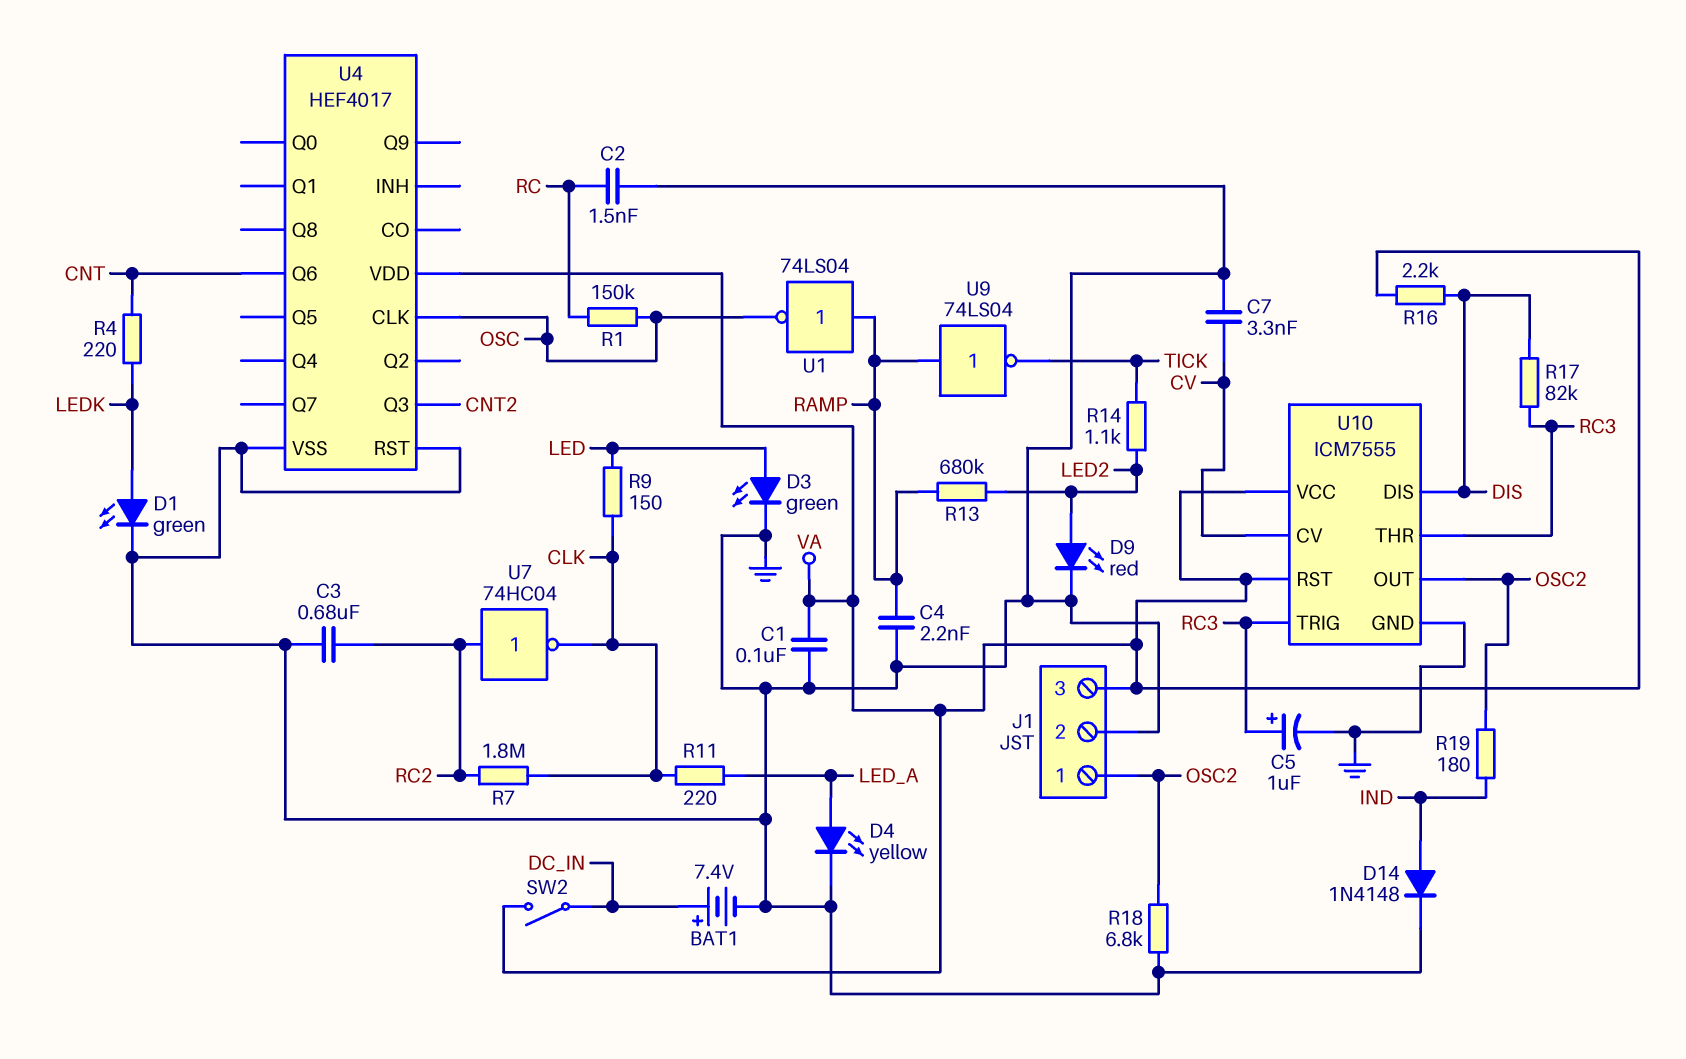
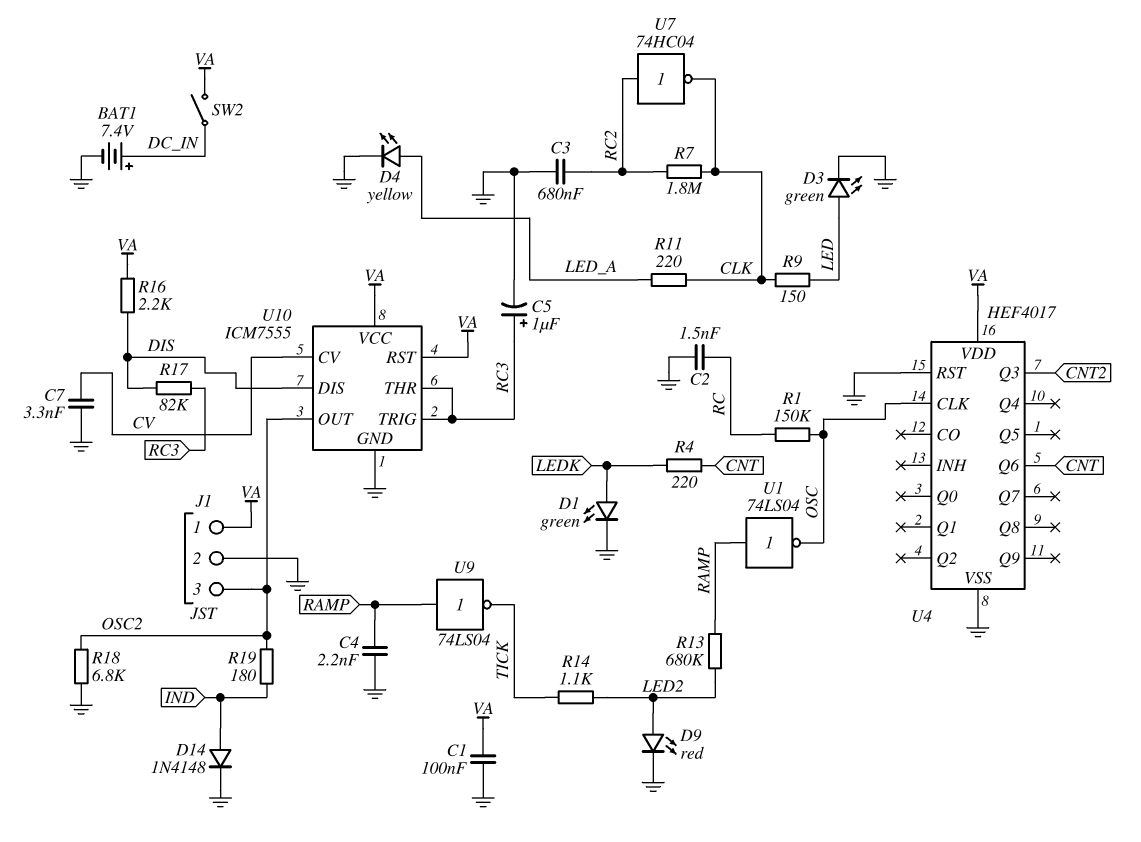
J1 pin 1: OSC2 -> VA
J1 pin 3: VA -> OSC2

